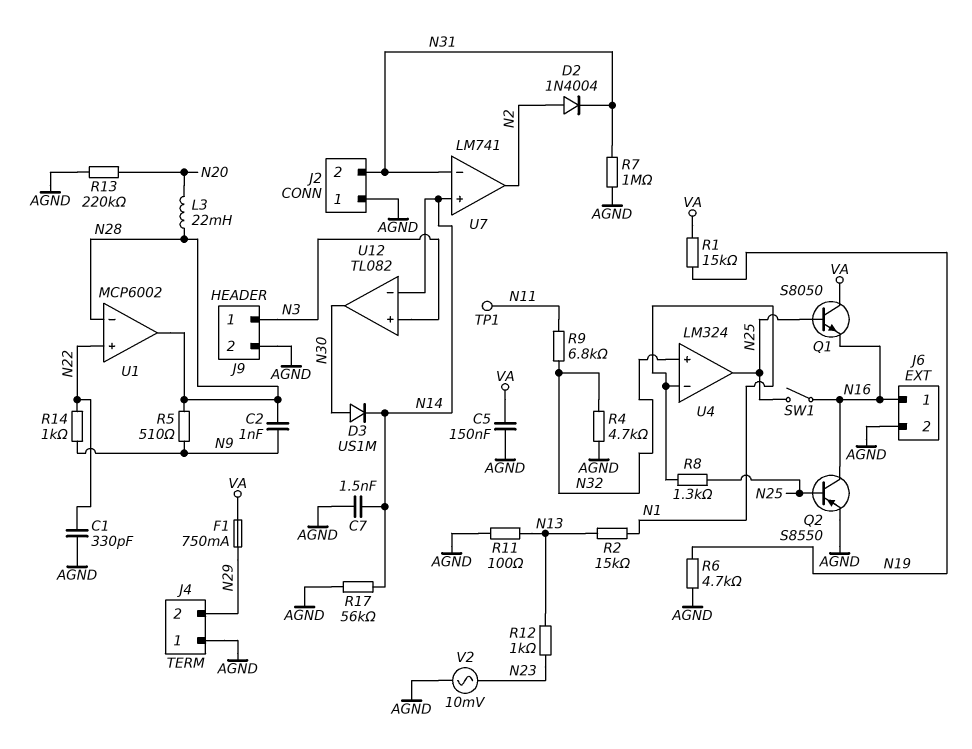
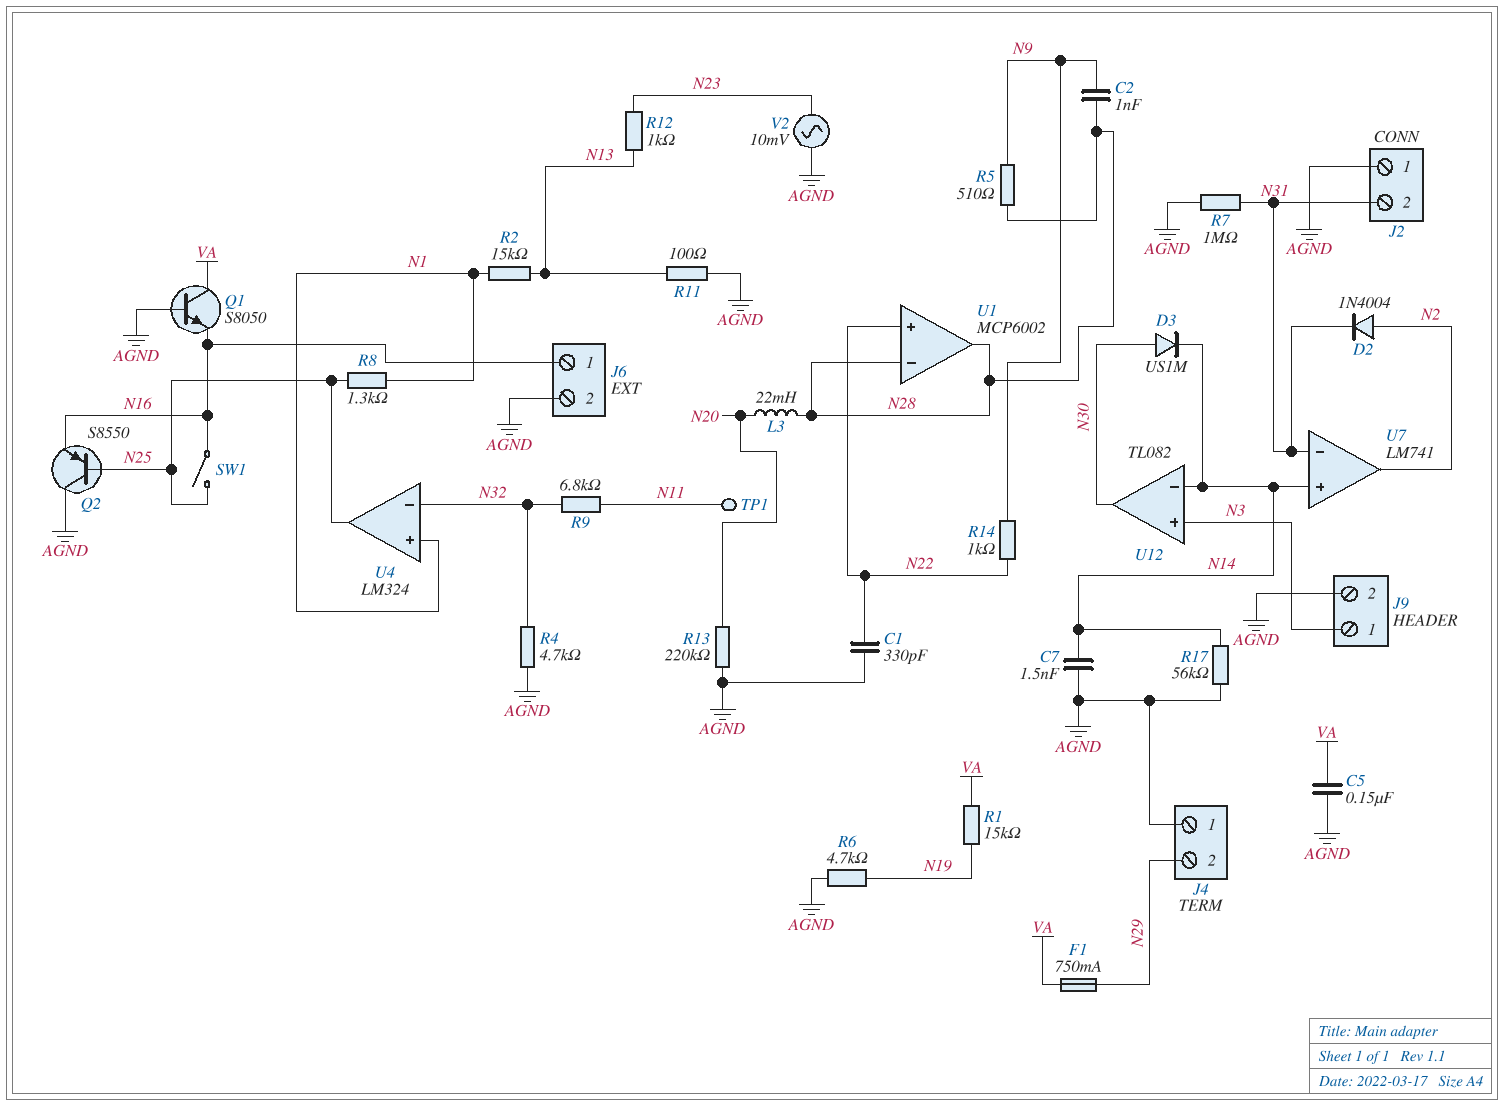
Q1: NPN S8050 (B N25, C VA, E N16) -> NPN S8050 (B AGND, C VA, E N16)
Q2: PNP S8550 (B N25, C N16, E AGND) -> PNP S8550 (B N25, C AGND, E N16)
U4 pin in+: N32 -> N1
U4 pin in-: N1 -> N32

